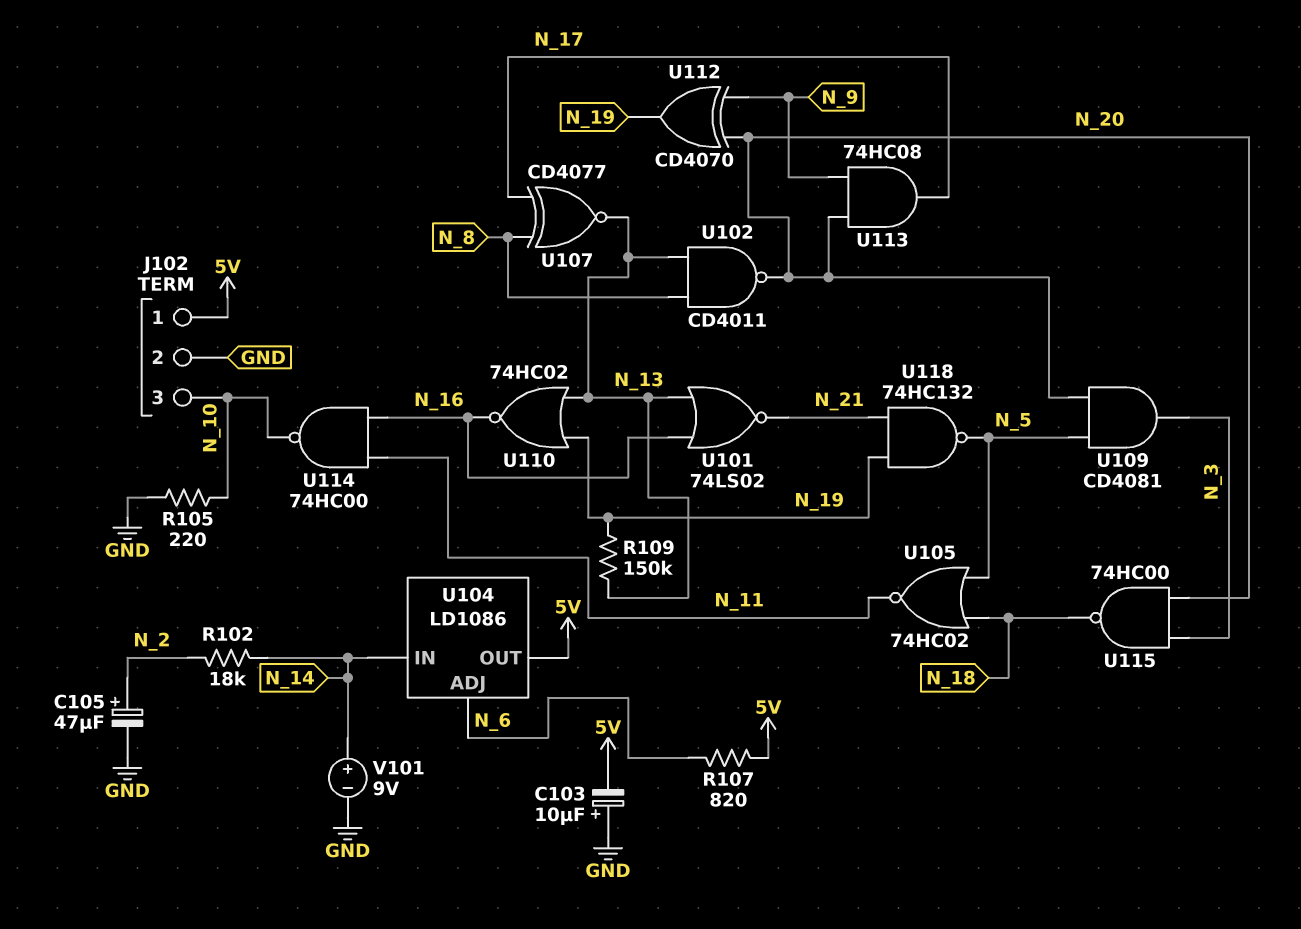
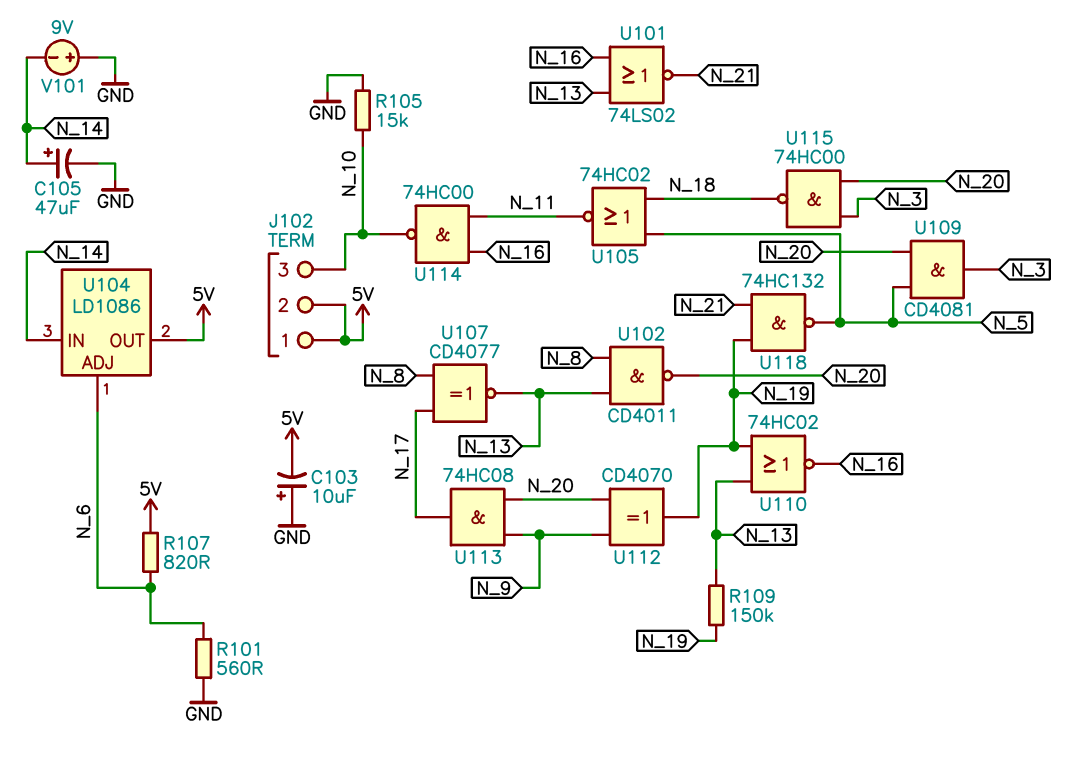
C105: 47uF (plus N_2, minus GND) -> 47uF (plus N_14, minus GND)
J102 pin 2: GND -> 5V
R101: none -> 560 (GND, N_6)
R102: 18k (N_2, N_14) -> none
R105: 220 (GND, N_10) -> 15k (GND, N_10)
V101: 9V (plus N_14, minus GND) -> 9V (plus GND, minus N_14)

